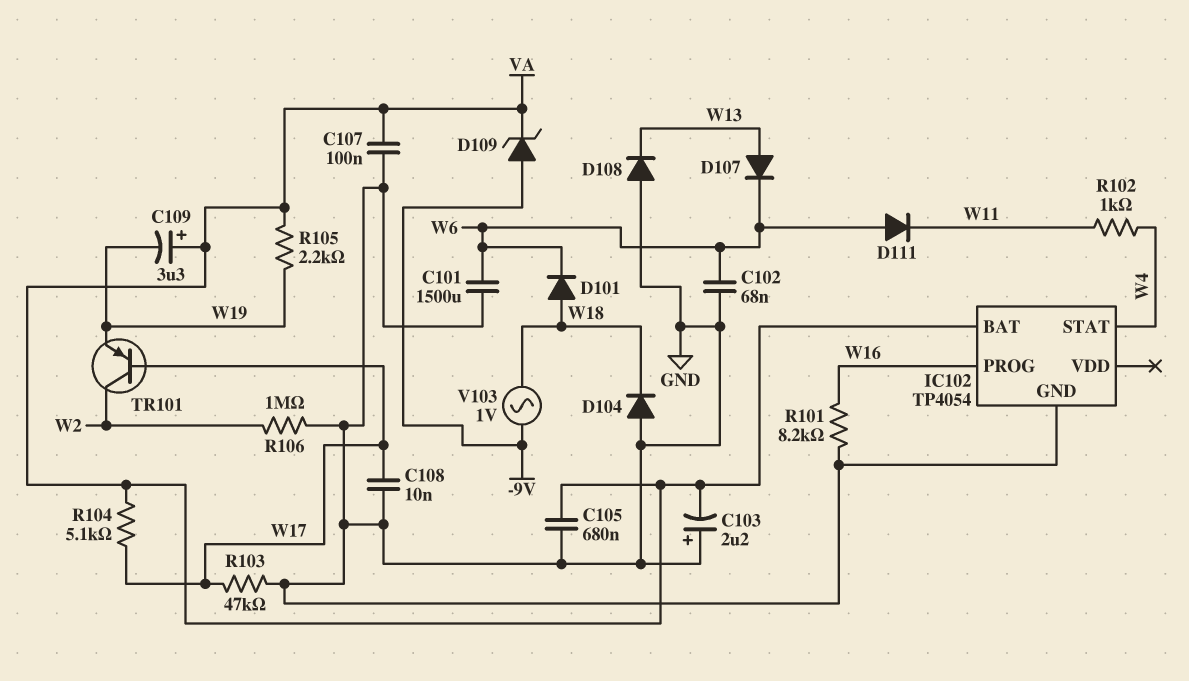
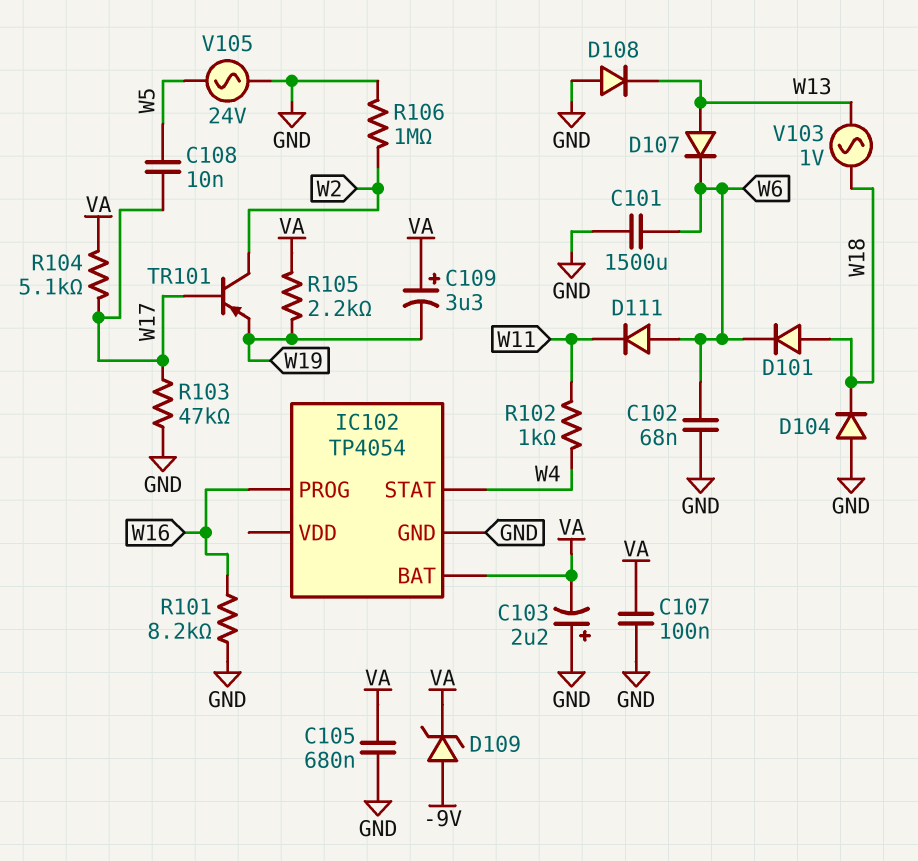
C108: 10nF (GND, W17) -> 10nF (W5, W17)
V103: AC 1V (-9V, W18) -> AC 1V (W13, W18)
V105: none -> AC 24V (GND, W5)

